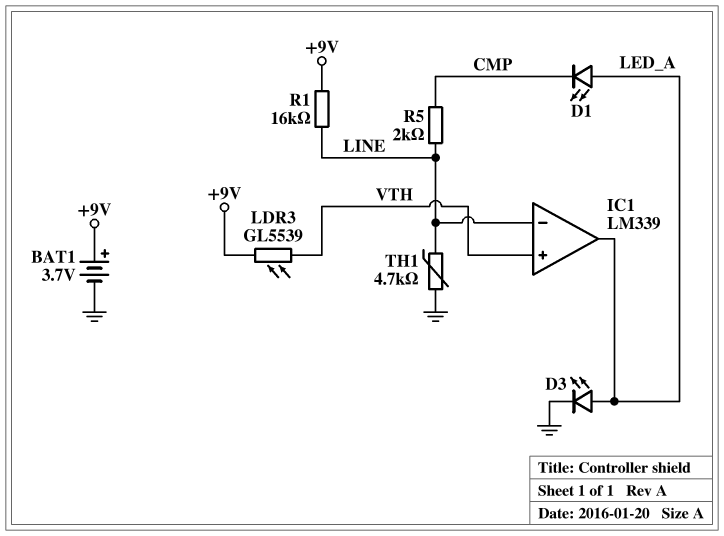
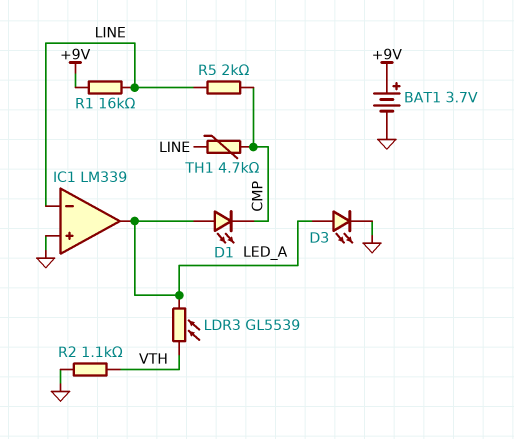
IC1 pin in+: VTH -> GND
LDR3: GL5539 (+9V, VTH) -> GL5539 (LED_A, VTH)
R2: none -> 1.1k (GND, VTH)
TH1: 4.7k (GND, LINE) -> 4.7k (CMP, LINE)

